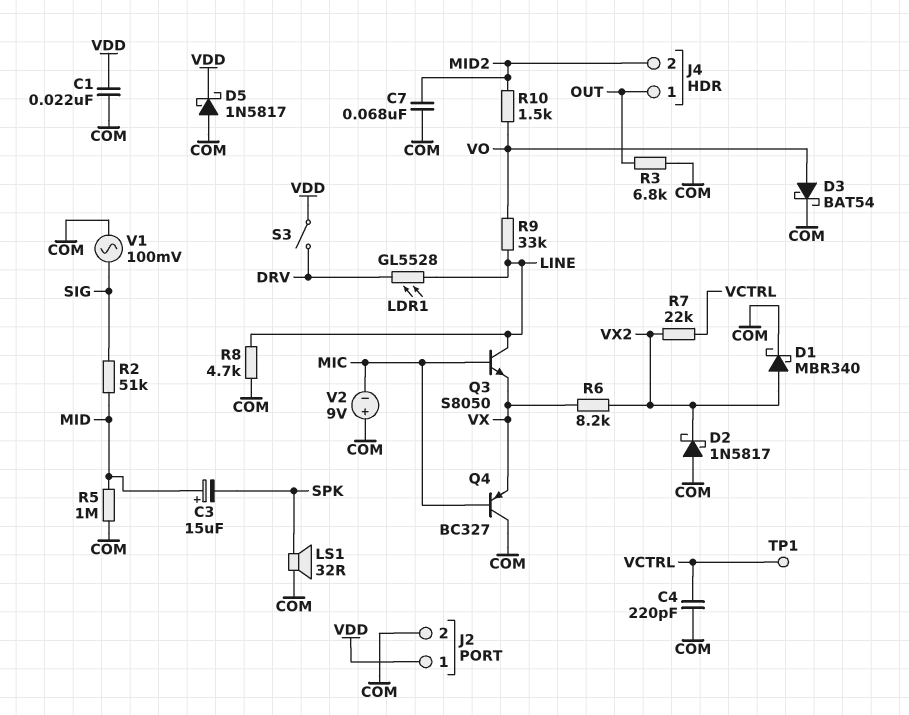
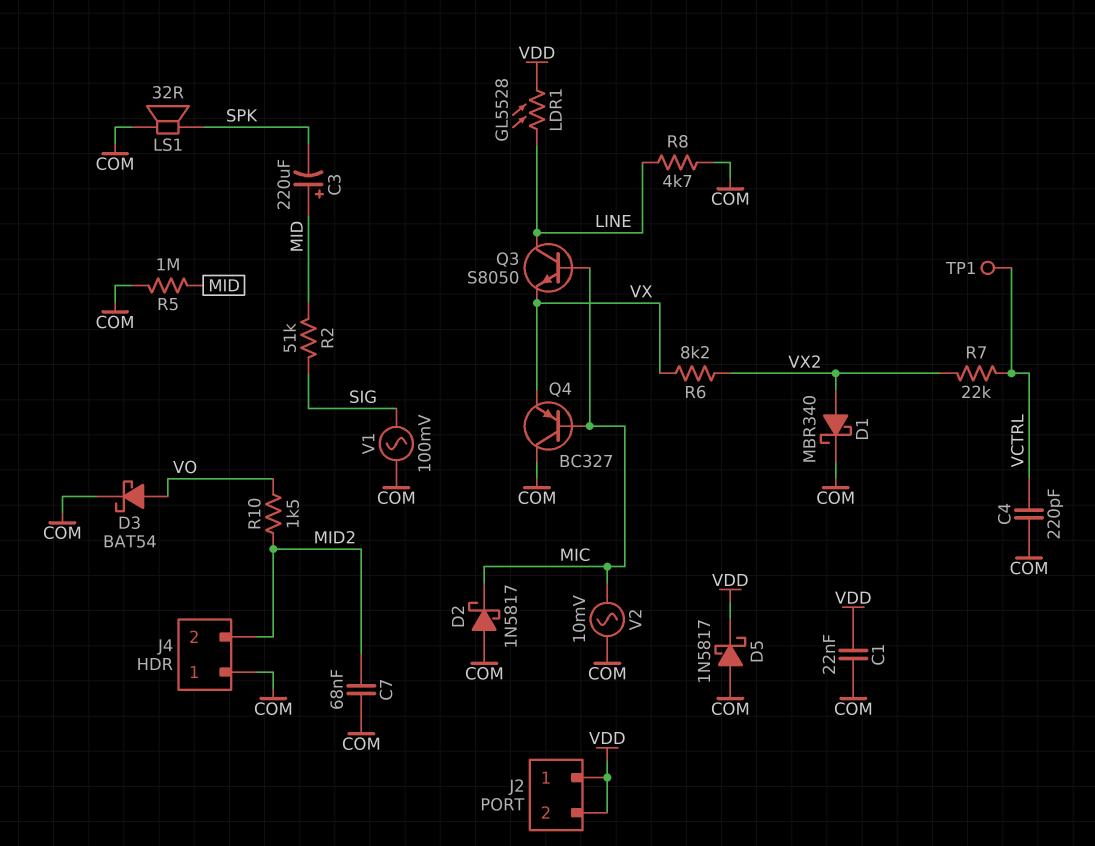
C3: 15uF (plus MID, minus SPK) -> 220uF (plus MID, minus SPK)
D2: schottky 1N5817 (A COM, K VX2) -> schottky 1N5817 (A COM, K MIC)
J2 pin 2: COM -> VDD
J4 pin 1: OUT -> COM
LDR1: GL5528 (DRV, LINE) -> GL5528 (LINE, VDD)
R3: 6.8k (COM, OUT) -> none
R9: 33k (LINE, VO) -> none
S3: switch (DRV, VDD) -> none
V2: 9V (plus COM, minus MIC) -> AC 10mV (COM, MIC)

